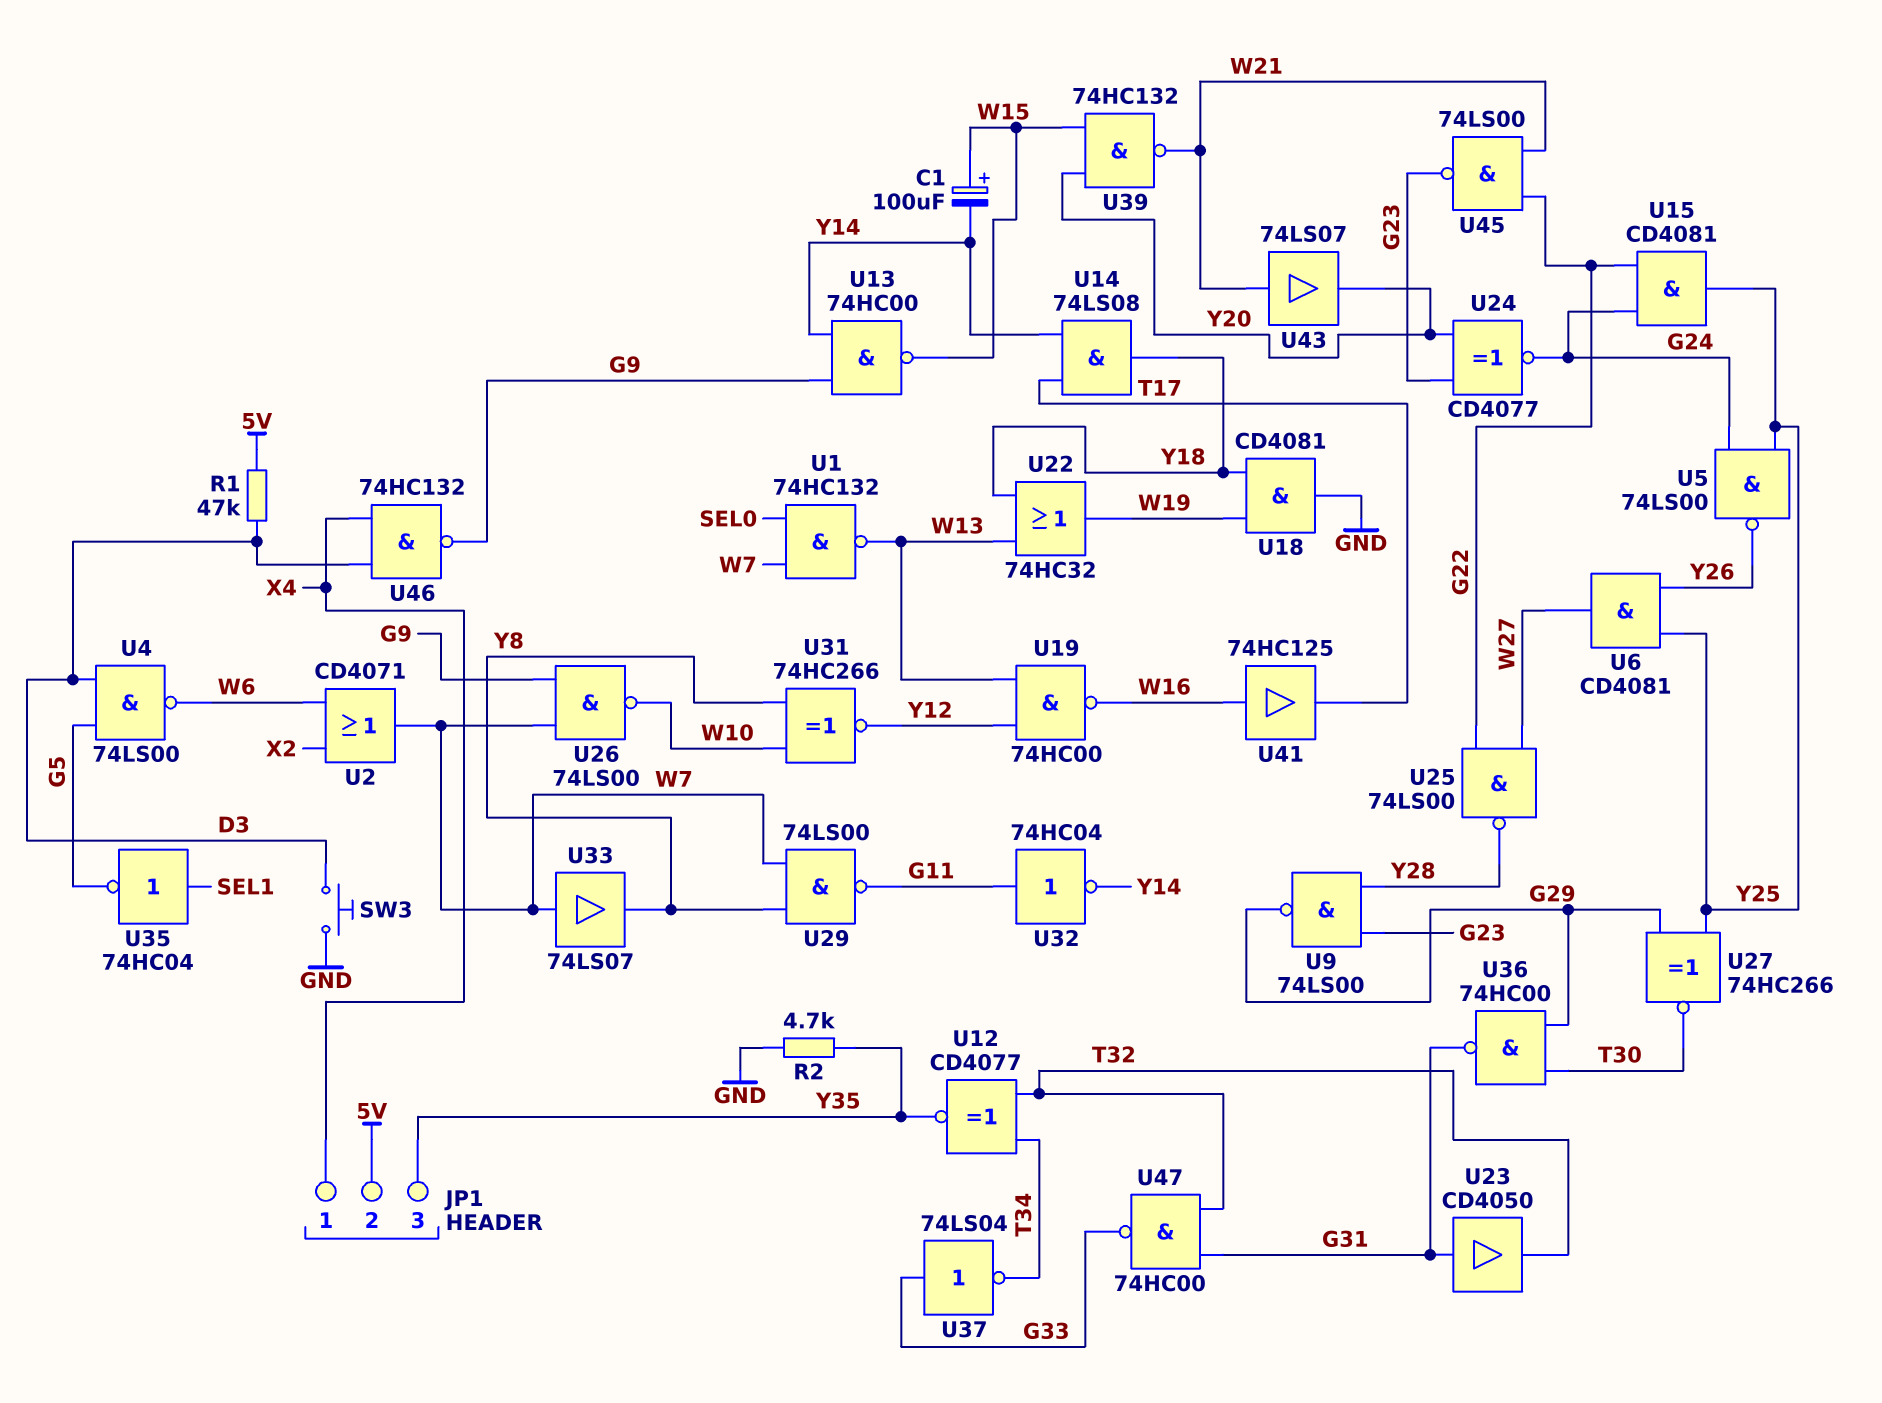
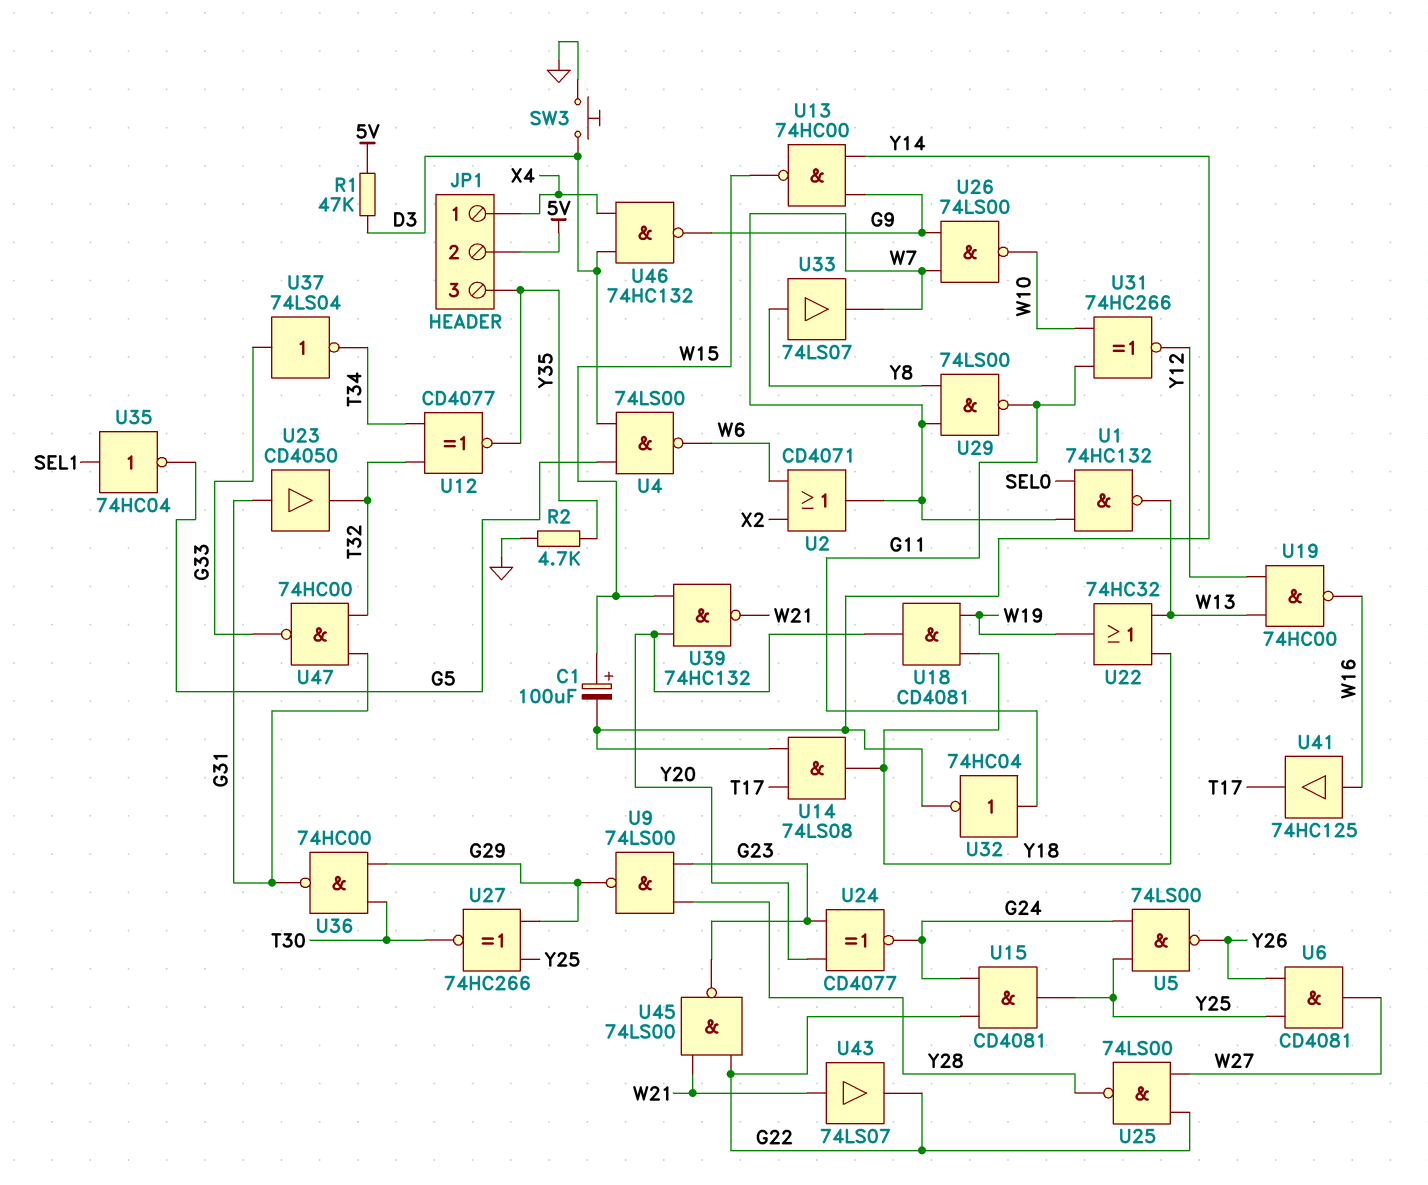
U18: AND CD4081 (in W19, in Y18, out GND) -> AND CD4081 (in W19, in Y18, out Y20)
U31: XNOR 74HC266 (in W10, in Y8, out Y12) -> XNOR 74HC266 (in G11, in W10, out Y12)
U33: buffer 74LS07 (in W7, out Y8) -> buffer 74LS07 (in Y8, out W7)
U43: buffer 74LS07 (in W21, out Y20) -> buffer 74LS07 (in W21, out G22)

